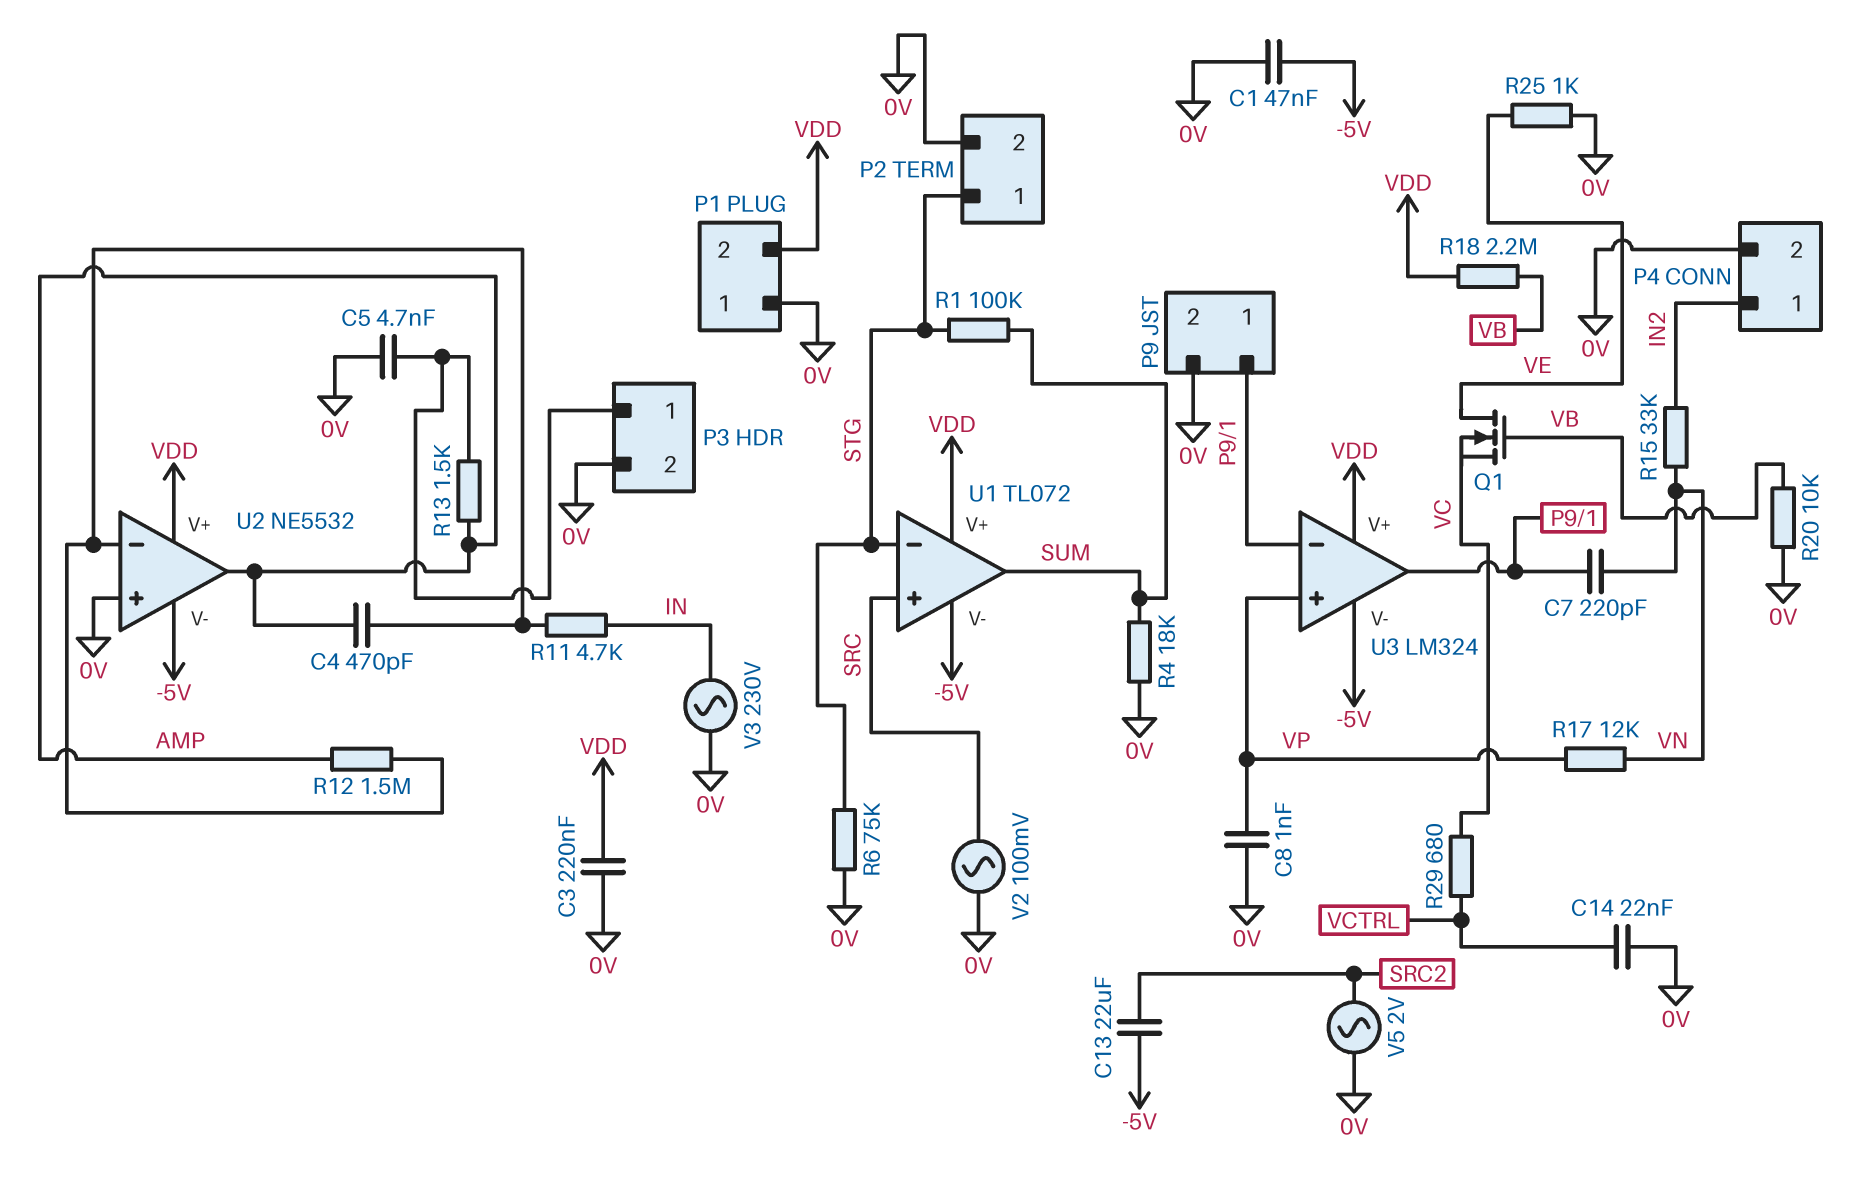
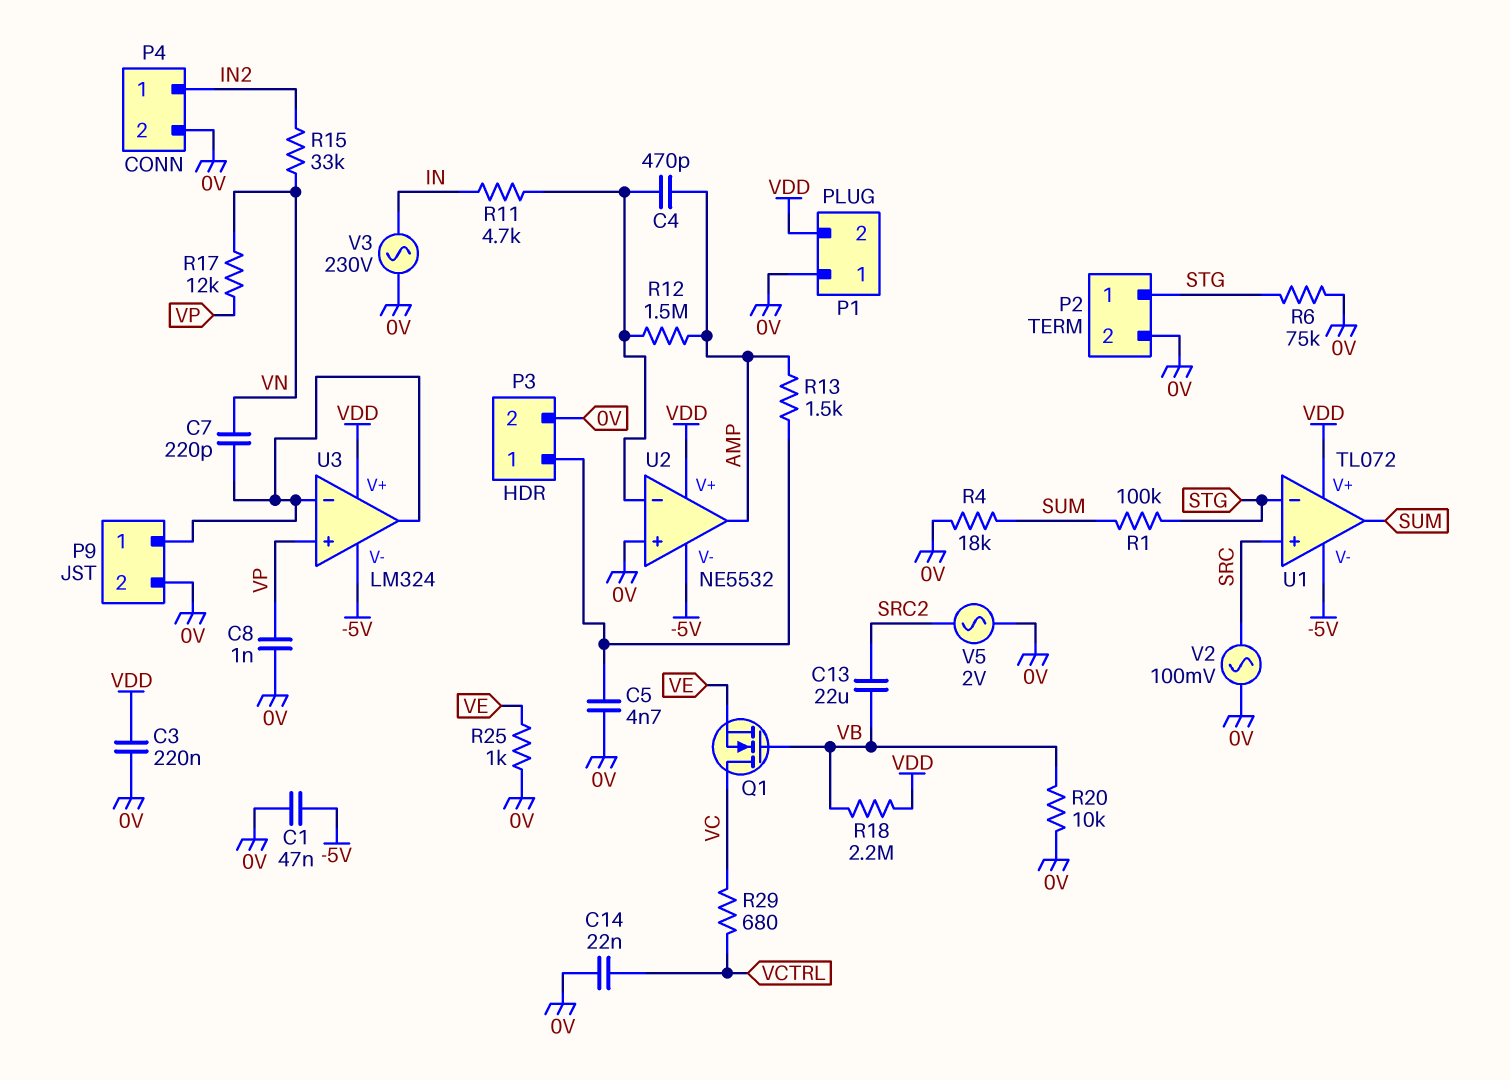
C13: 22uF (-5V, SRC2) -> 22uF (SRC2, VB)
Q1: NMOS (G VB, D VE, S VC) -> NMOS (G VB, D VC, S VE)

